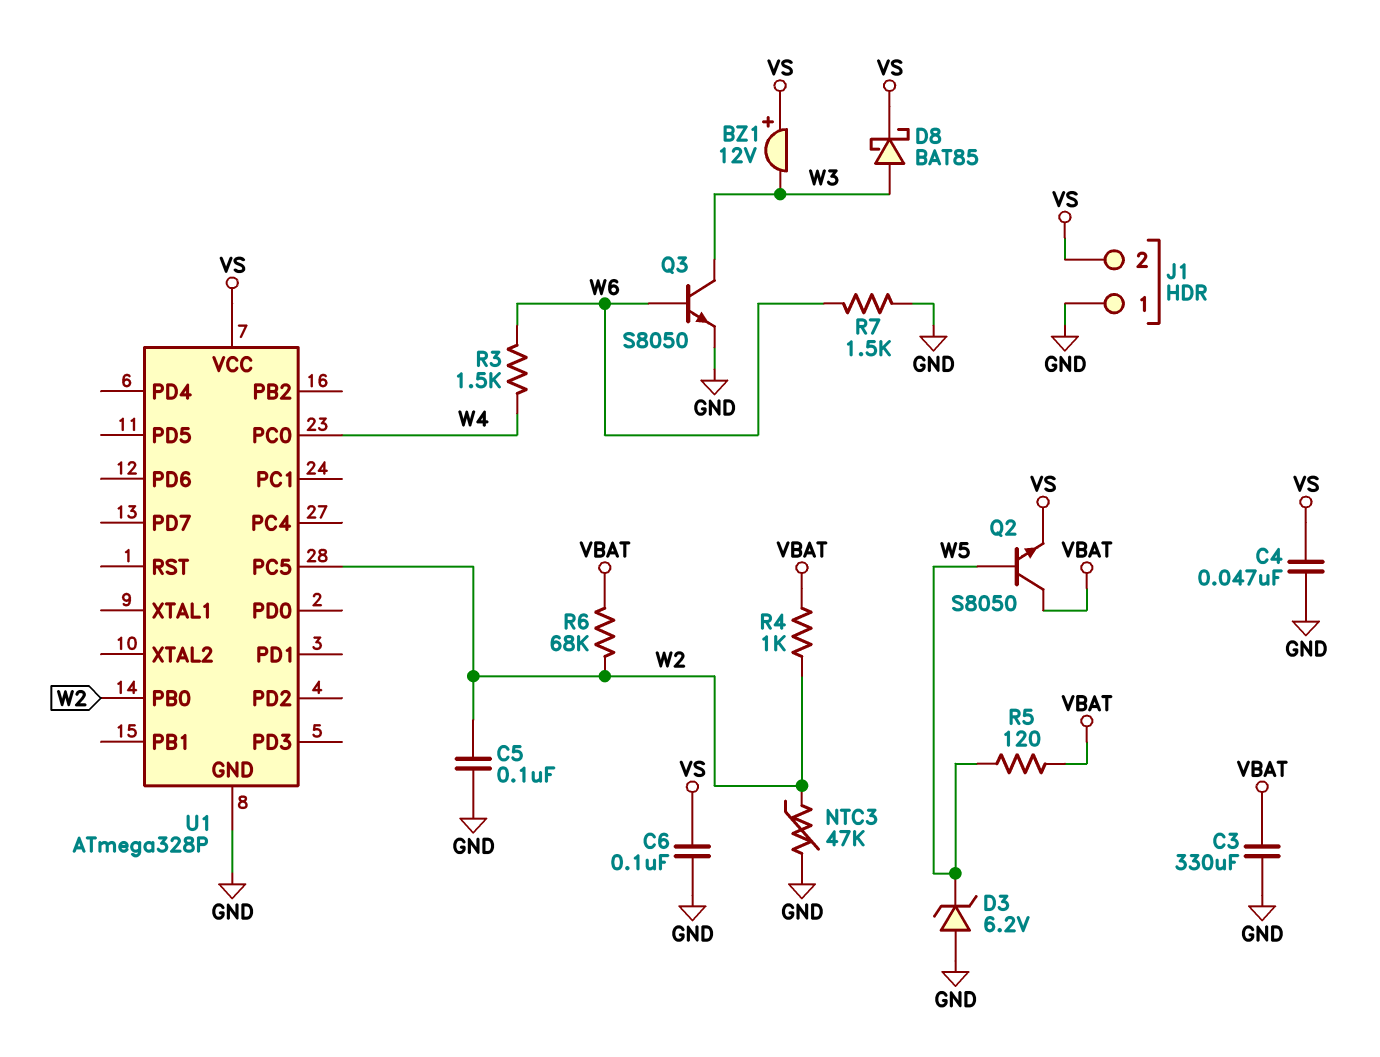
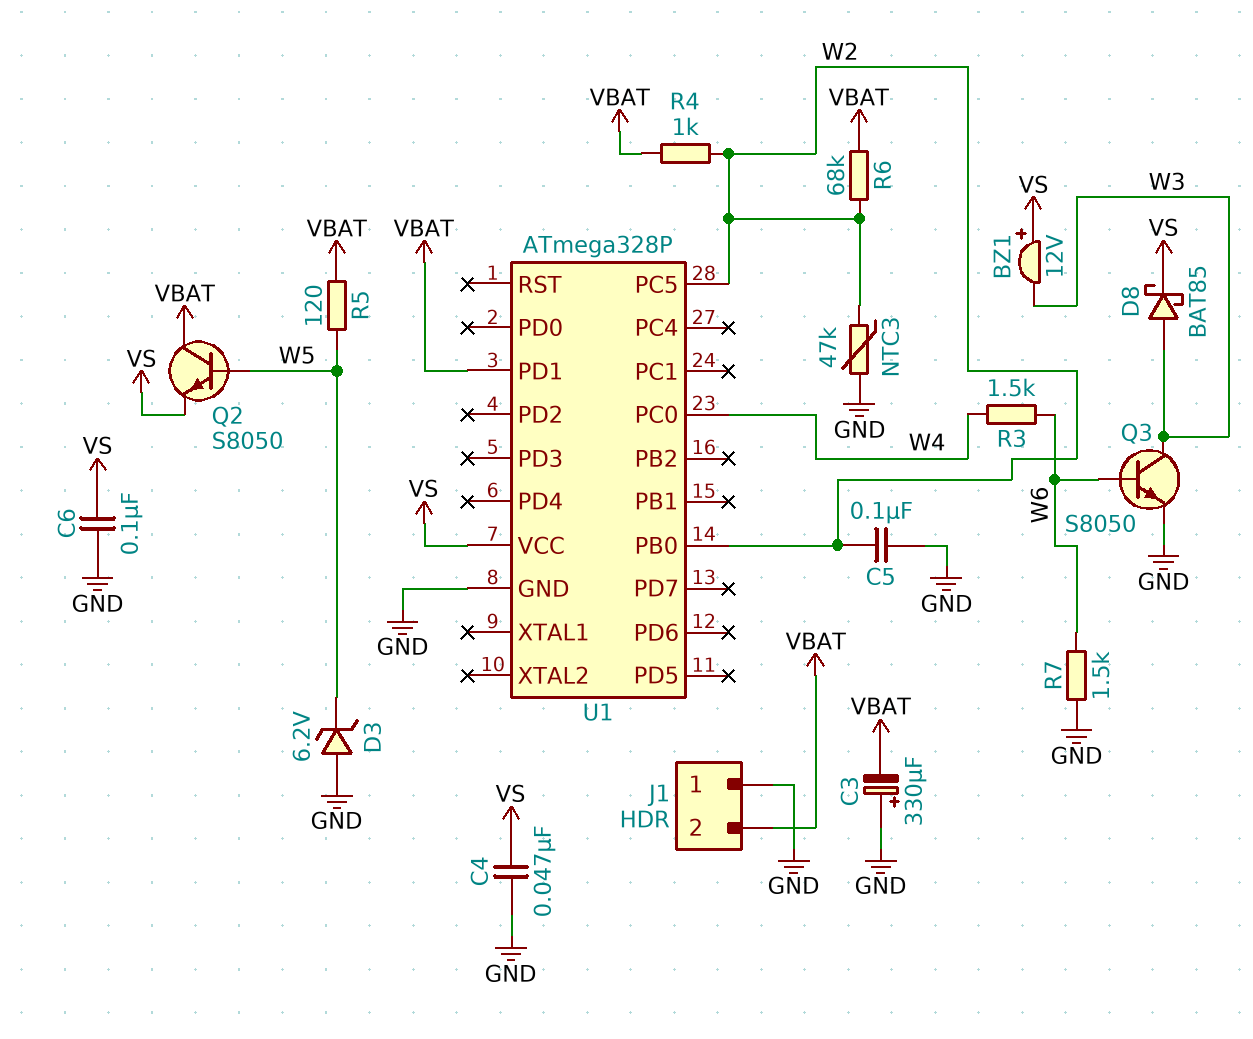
C3: 330uF (GND, VBAT) -> 330uF (plus GND, minus VBAT)
J1 pin 2: VS -> VBAT
U1 pin PD1: none -> VBAT

